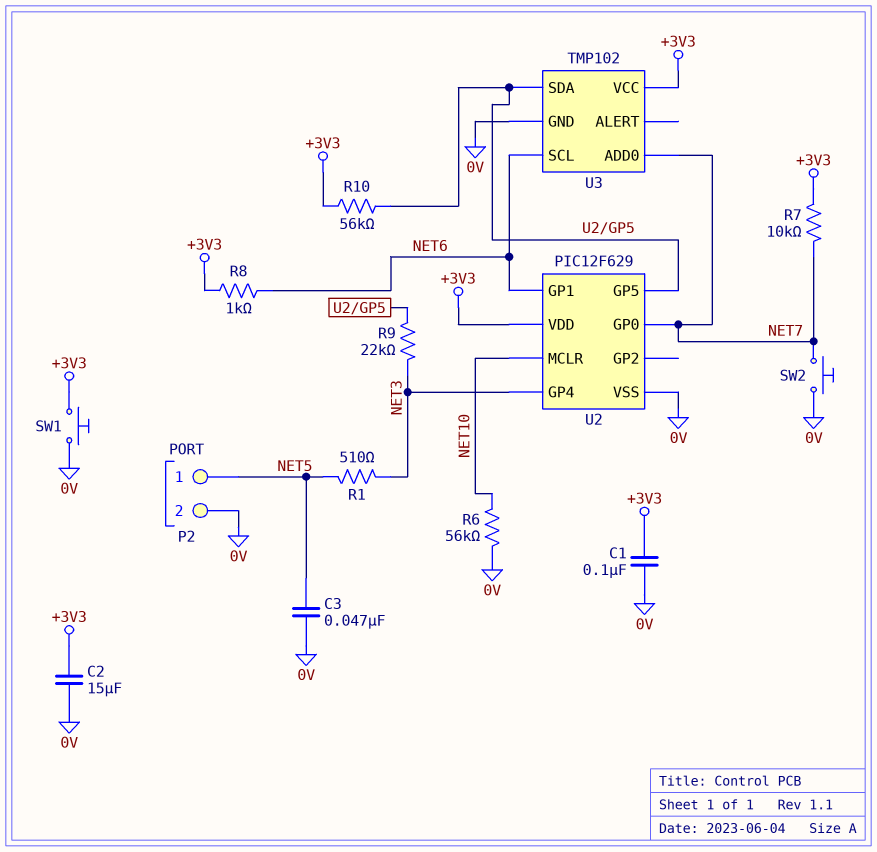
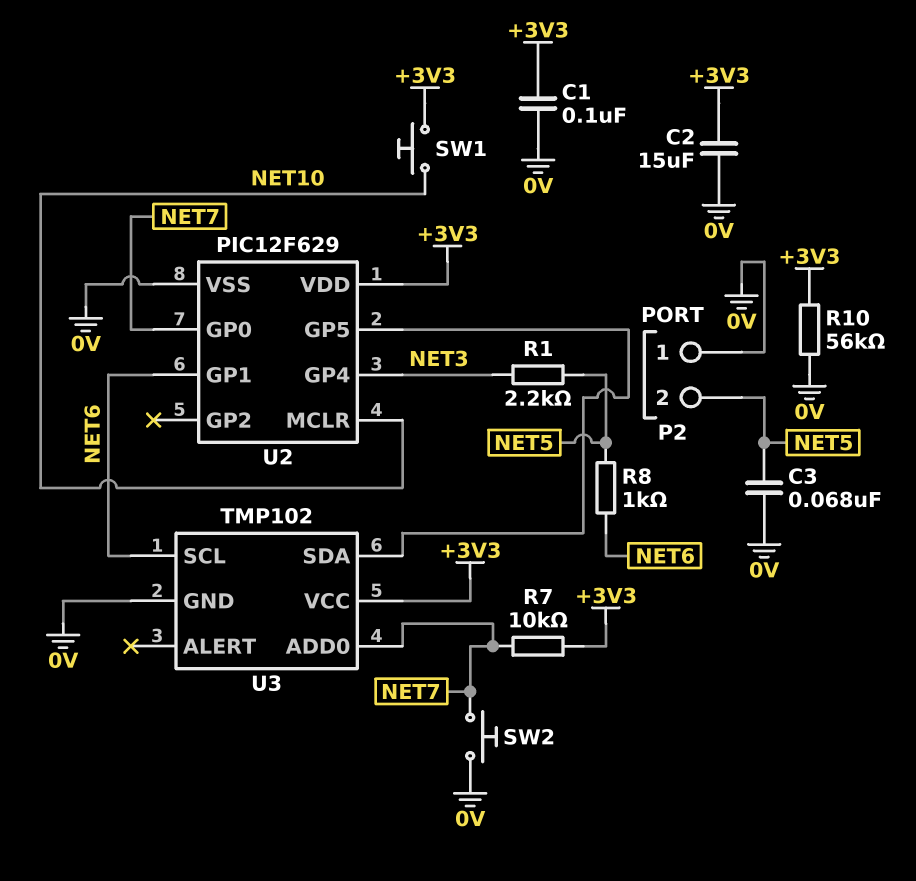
C3: 47nF (0V, NET5) -> 68nF (0V, NET5)
P2 pin 1: NET5 -> 0V
P2 pin 2: 0V -> NET5
R1: 510 (NET3, NET5) -> 2.2k (NET3, NET5)
R6: 56k (0V, NET10) -> none
R8: 1k (+3V3, NET6) -> 1k (NET5, NET6)
R9: 22k (NET3, U2/GP5) -> none
R10: 56k (+3V3, U2/GP5) -> 56k (+3V3, 0V)
SW1: button (+3V3, 0V) -> button (+3V3, NET10)

